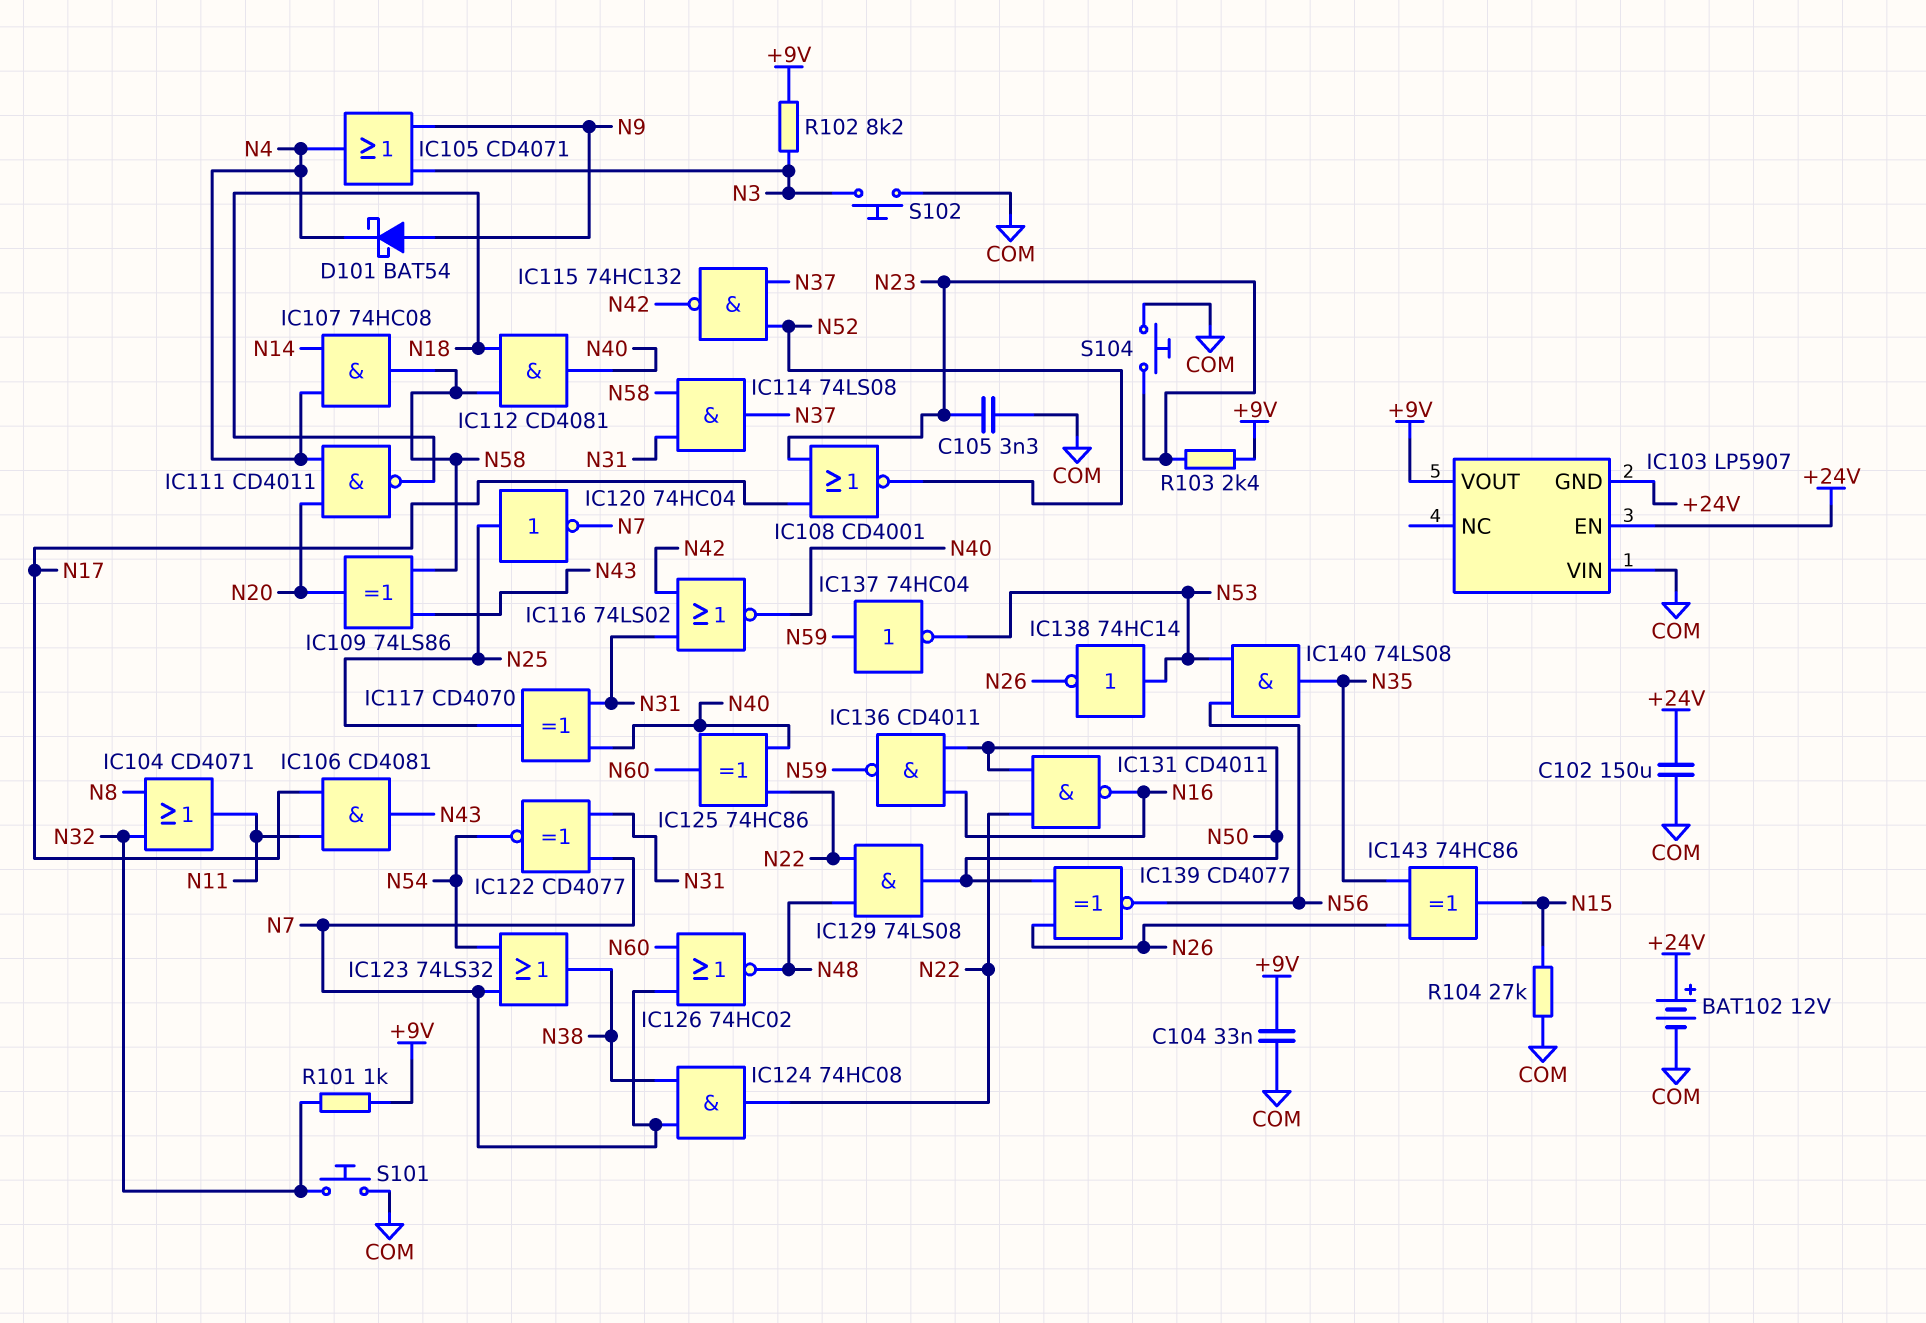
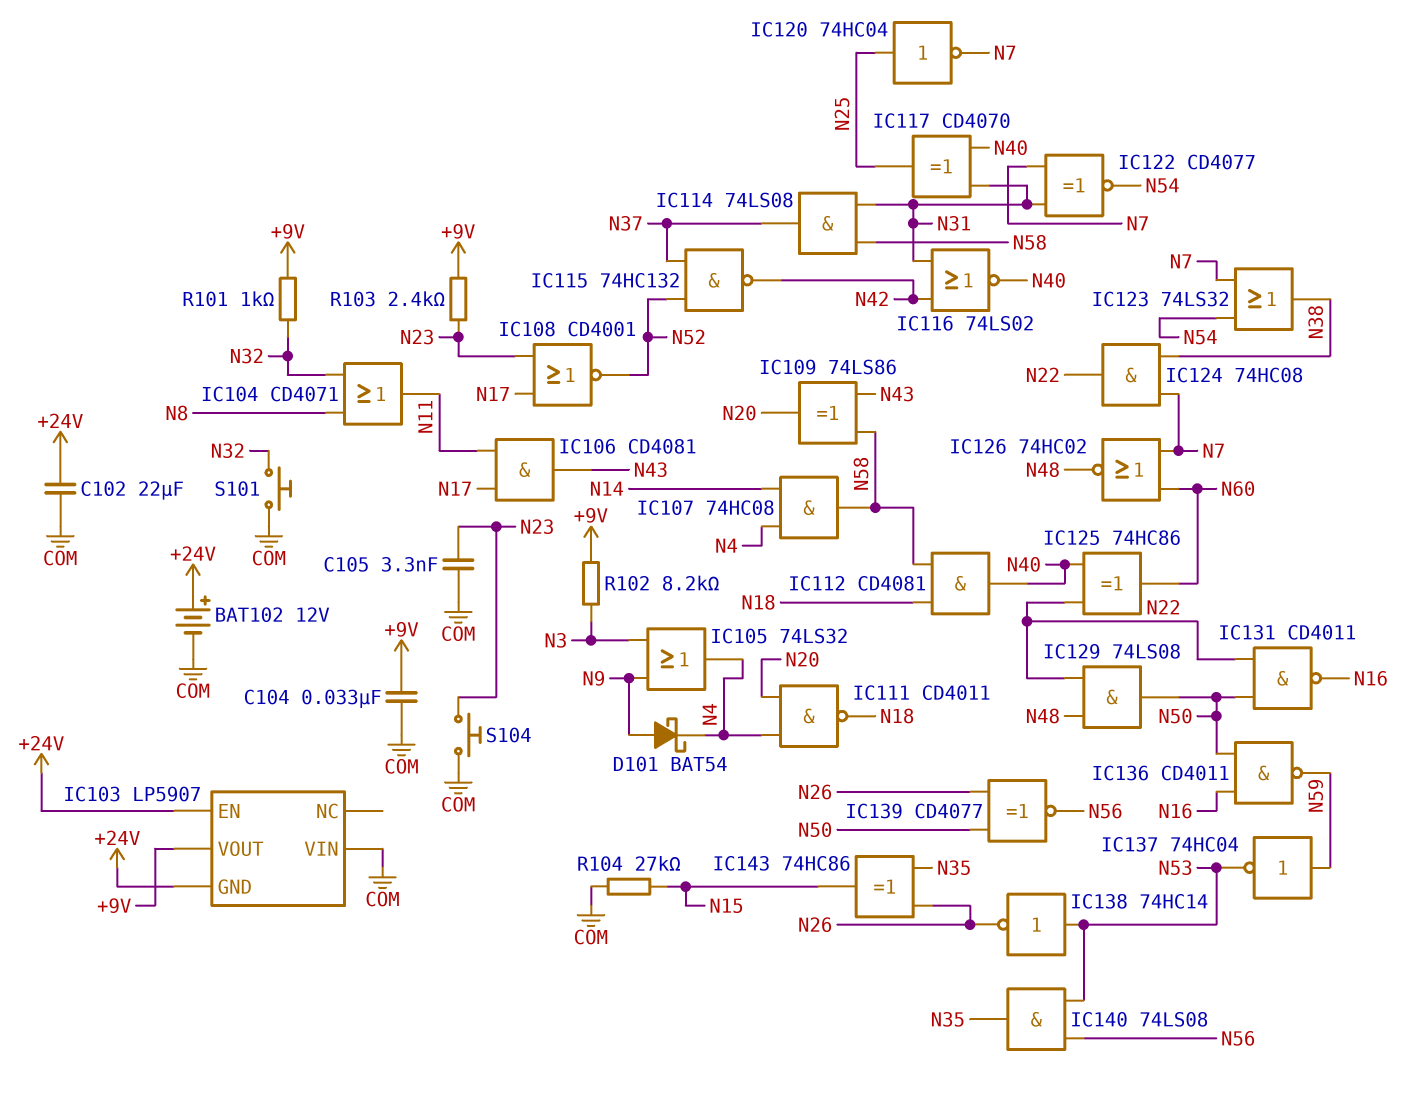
C102: 150uF (+24V, COM) -> 22uF (+24V, COM)
IC105: OR CD4071 (in N3, in N9, out N4) -> OR 74LS32 (in N3, in N9, out N4)
S102: button (COM, N3) -> none

